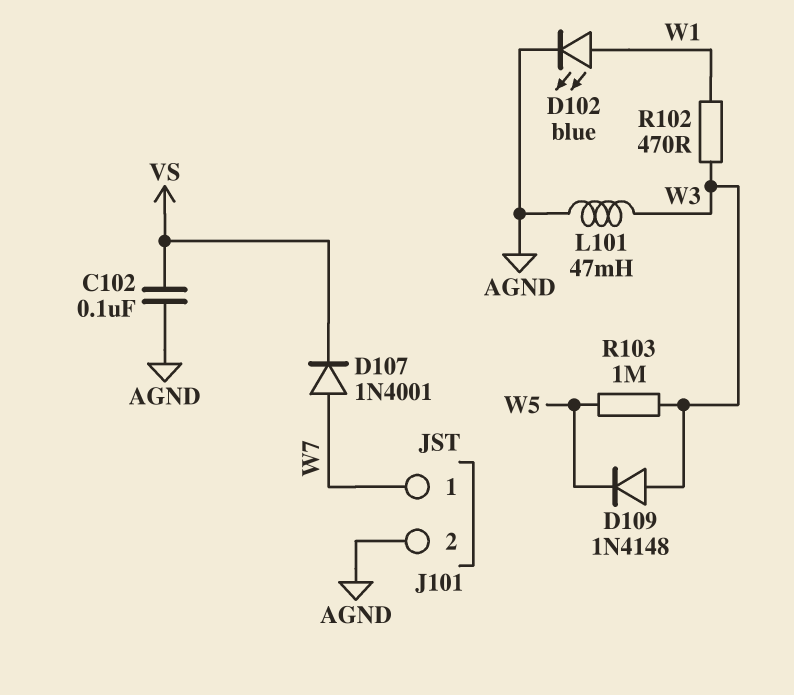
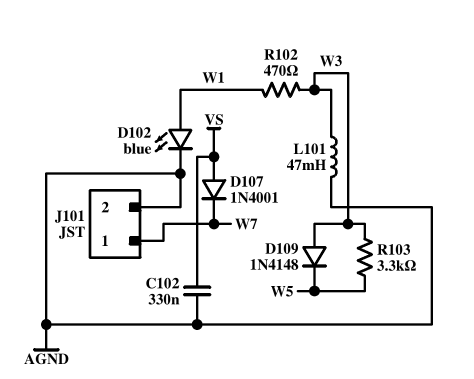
C102: 100nF (AGND, VS) -> 330nF (AGND, VS)
D107: diode 1N4001 (A W7, K VS) -> diode 1N4001 (A VS, K W7)
R103: 1M (W3, W5) -> 3.3k (W3, W5)

